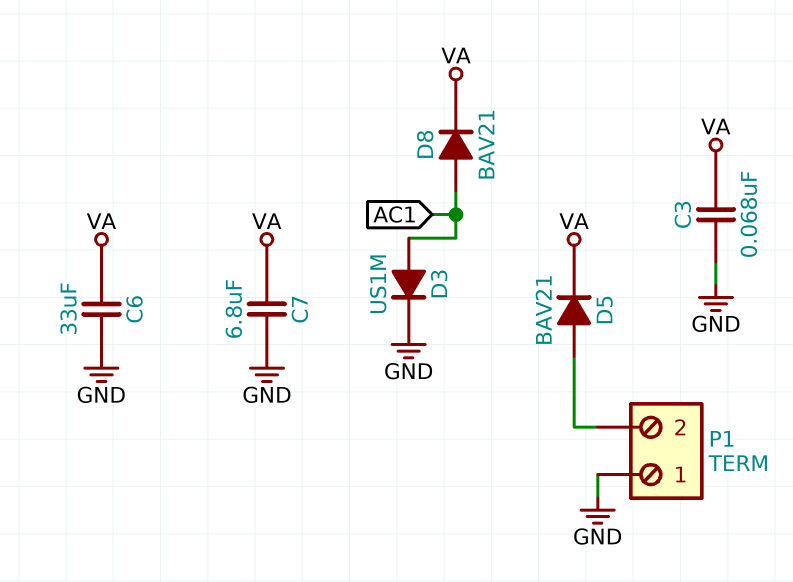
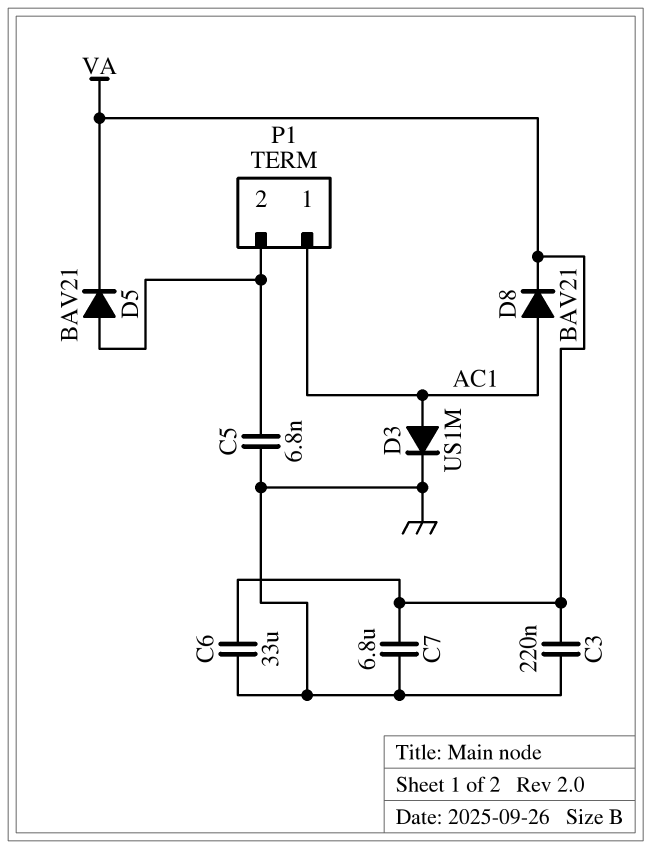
C3: 68nF (GND, VA) -> 220nF (GND, VA)
C5: none -> 6.8nF (GND, P1/2)
P1 pin 1: GND -> AC1

